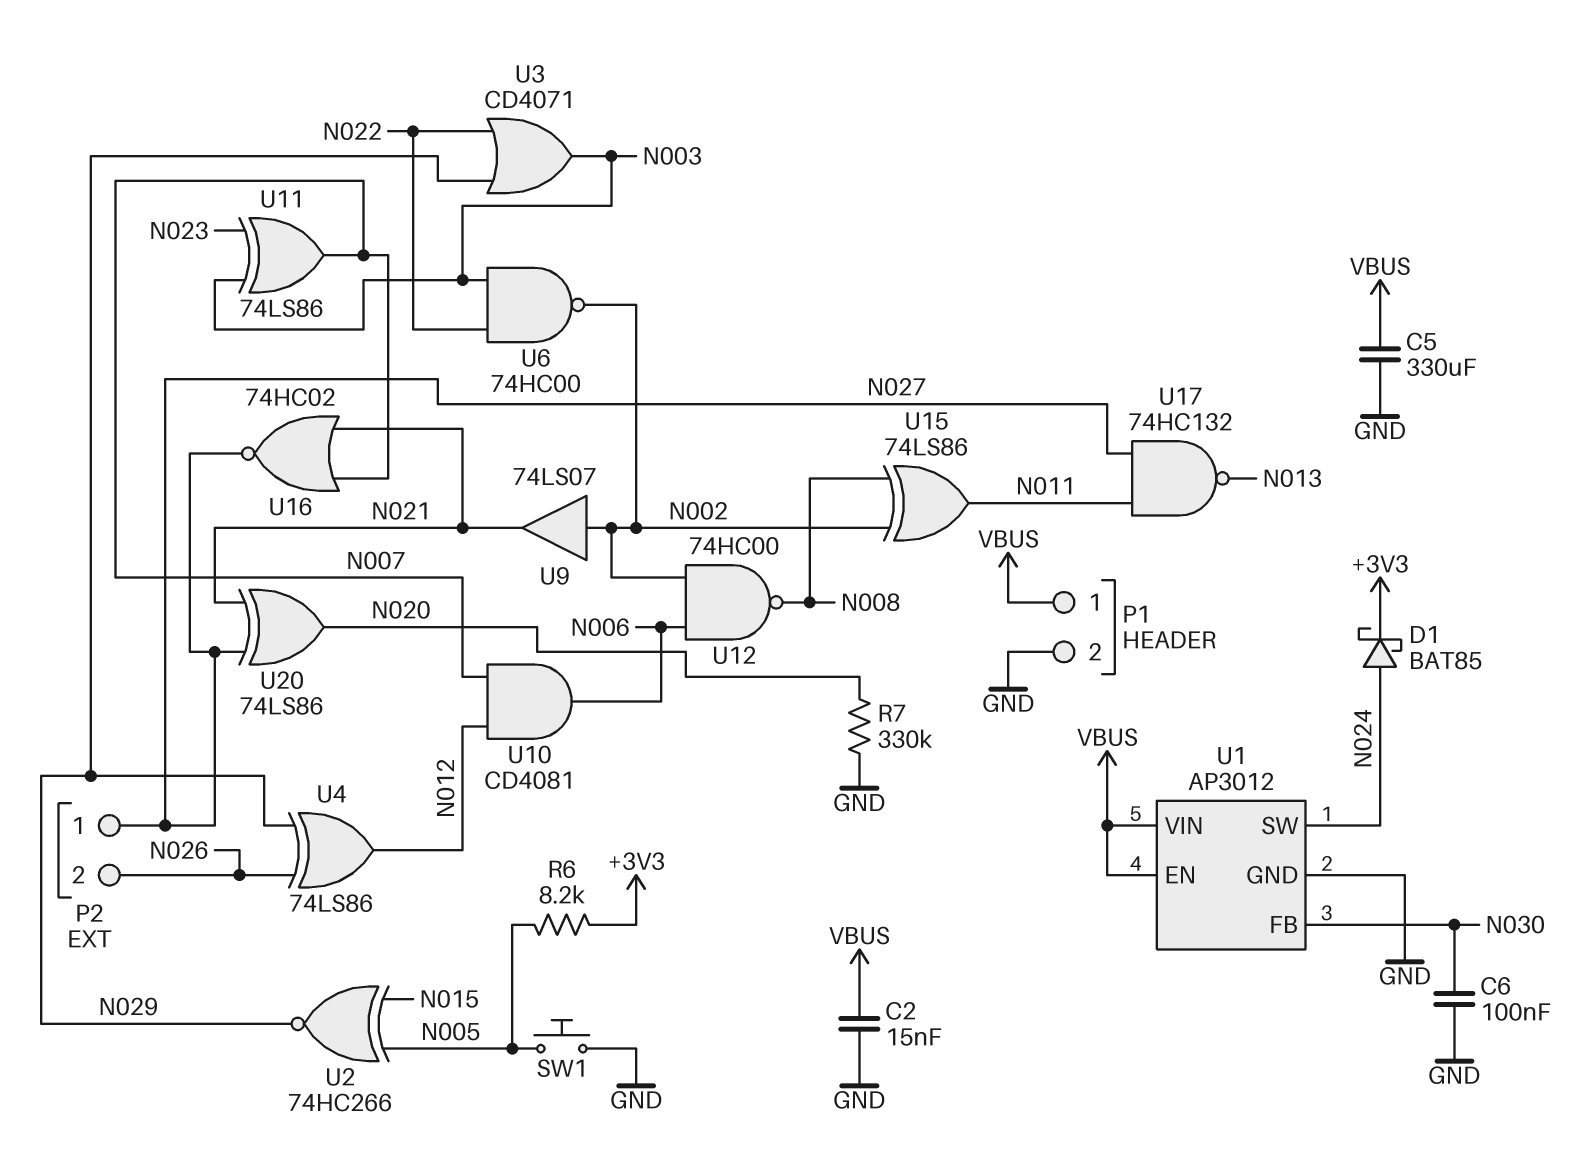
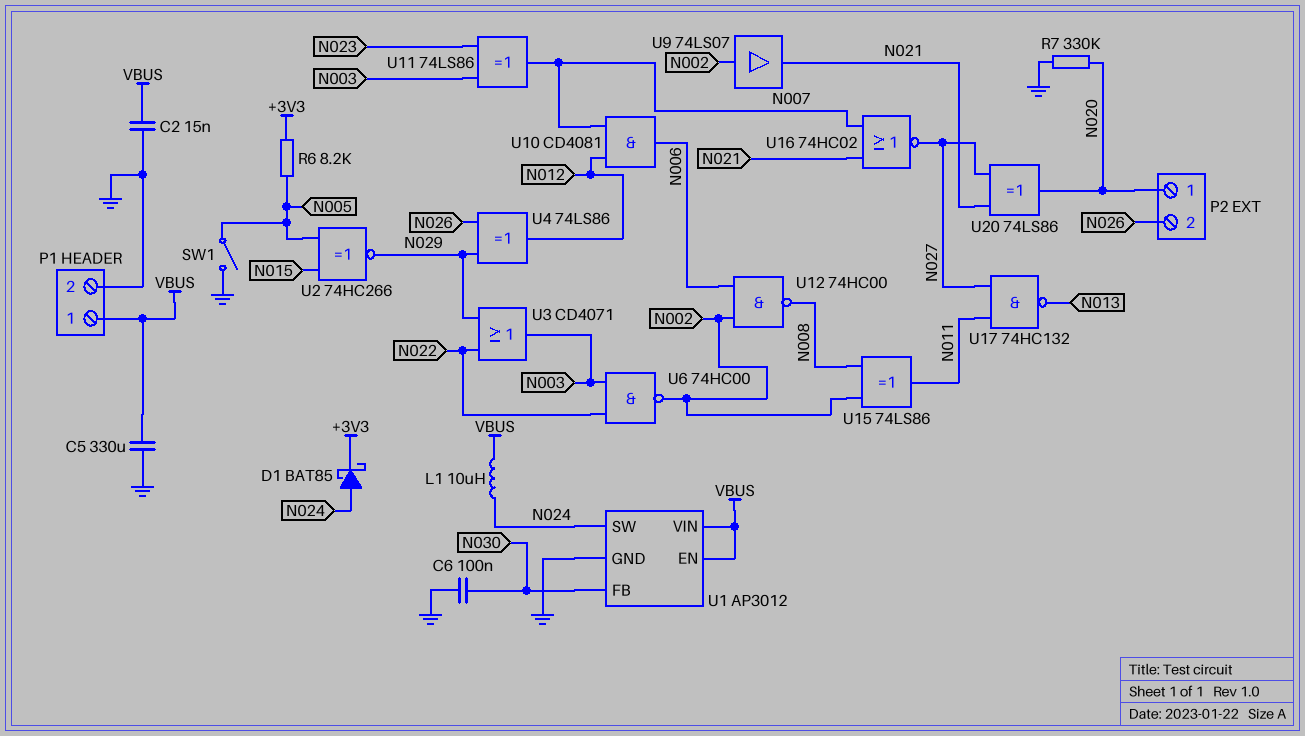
L1: none -> 10uH (N024, VBUS)
P2 pin 1: N027 -> N020
SW1: button (GND, N005) -> switch (GND, N005)

